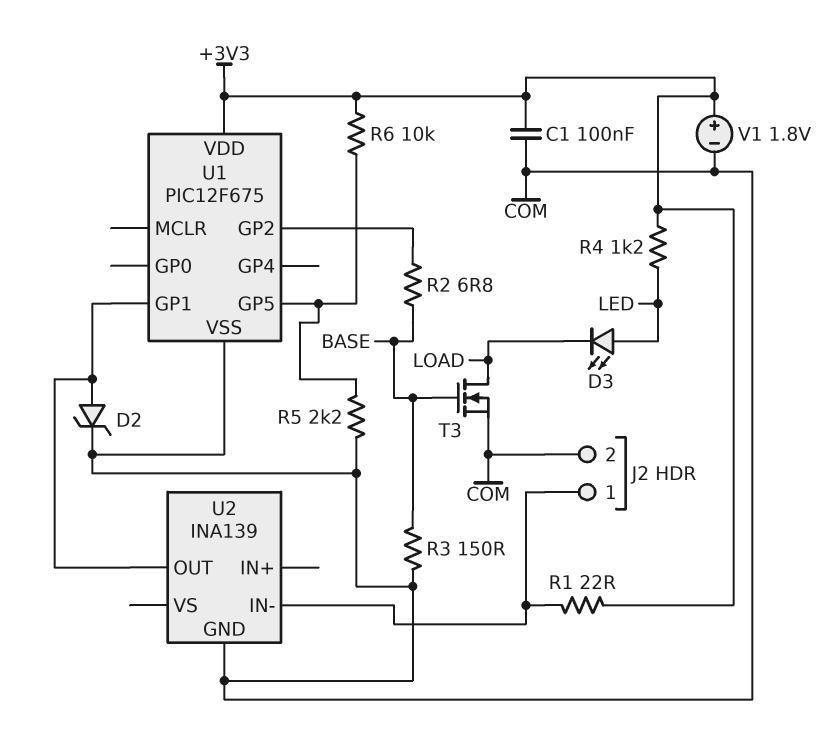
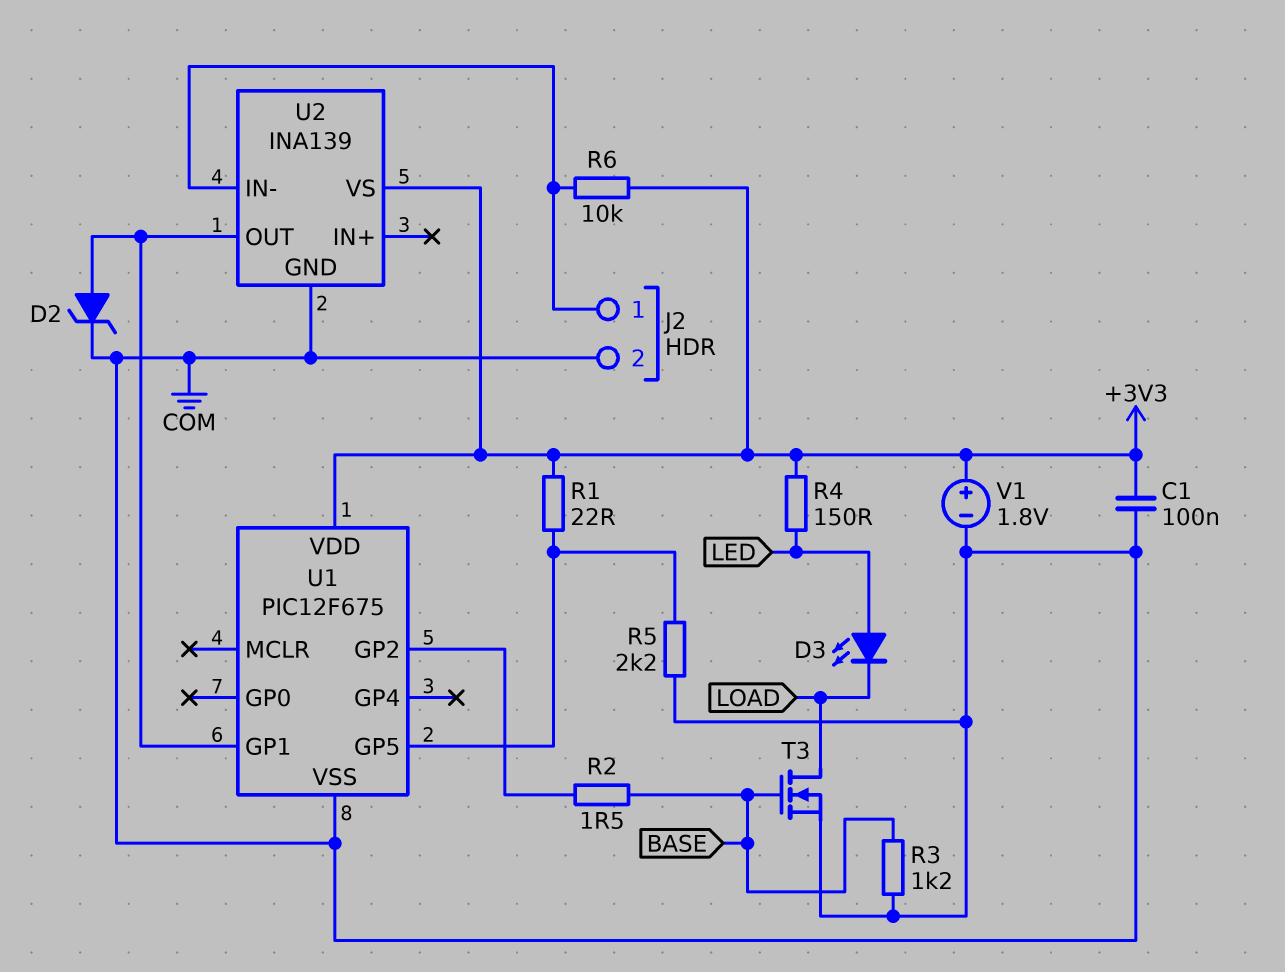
R1: 22 (+3V3, J2/1) -> 22 (+3V3, U1/GP5)
R2: 6.8 (BASE, U1/GP2) -> 1.5 (BASE, U1/GP2)
R3: 150 (BASE, COM) -> 1.2k (BASE, COM)
R4: 1.2k (+3V3, LED) -> 150 (+3V3, LED)
R6: 10k (+3V3, U1/GP5) -> 10k (+3V3, J2/1)
U2 pin VS: none -> +3V3

